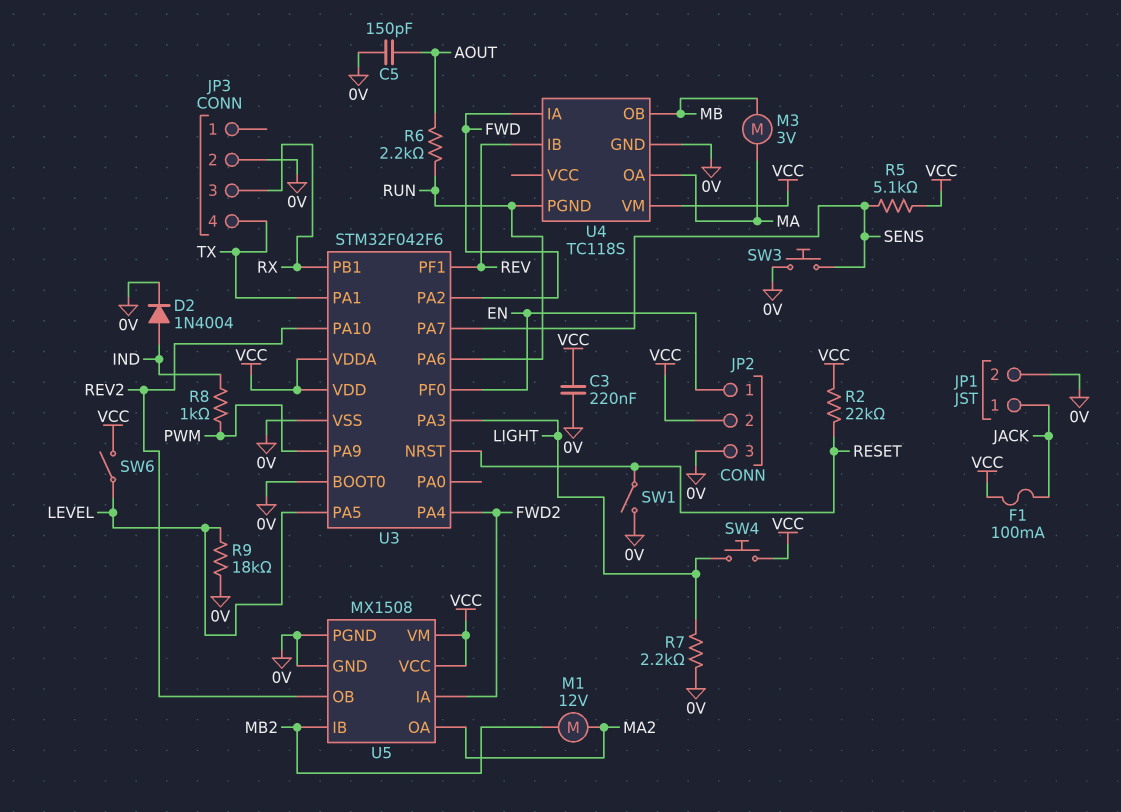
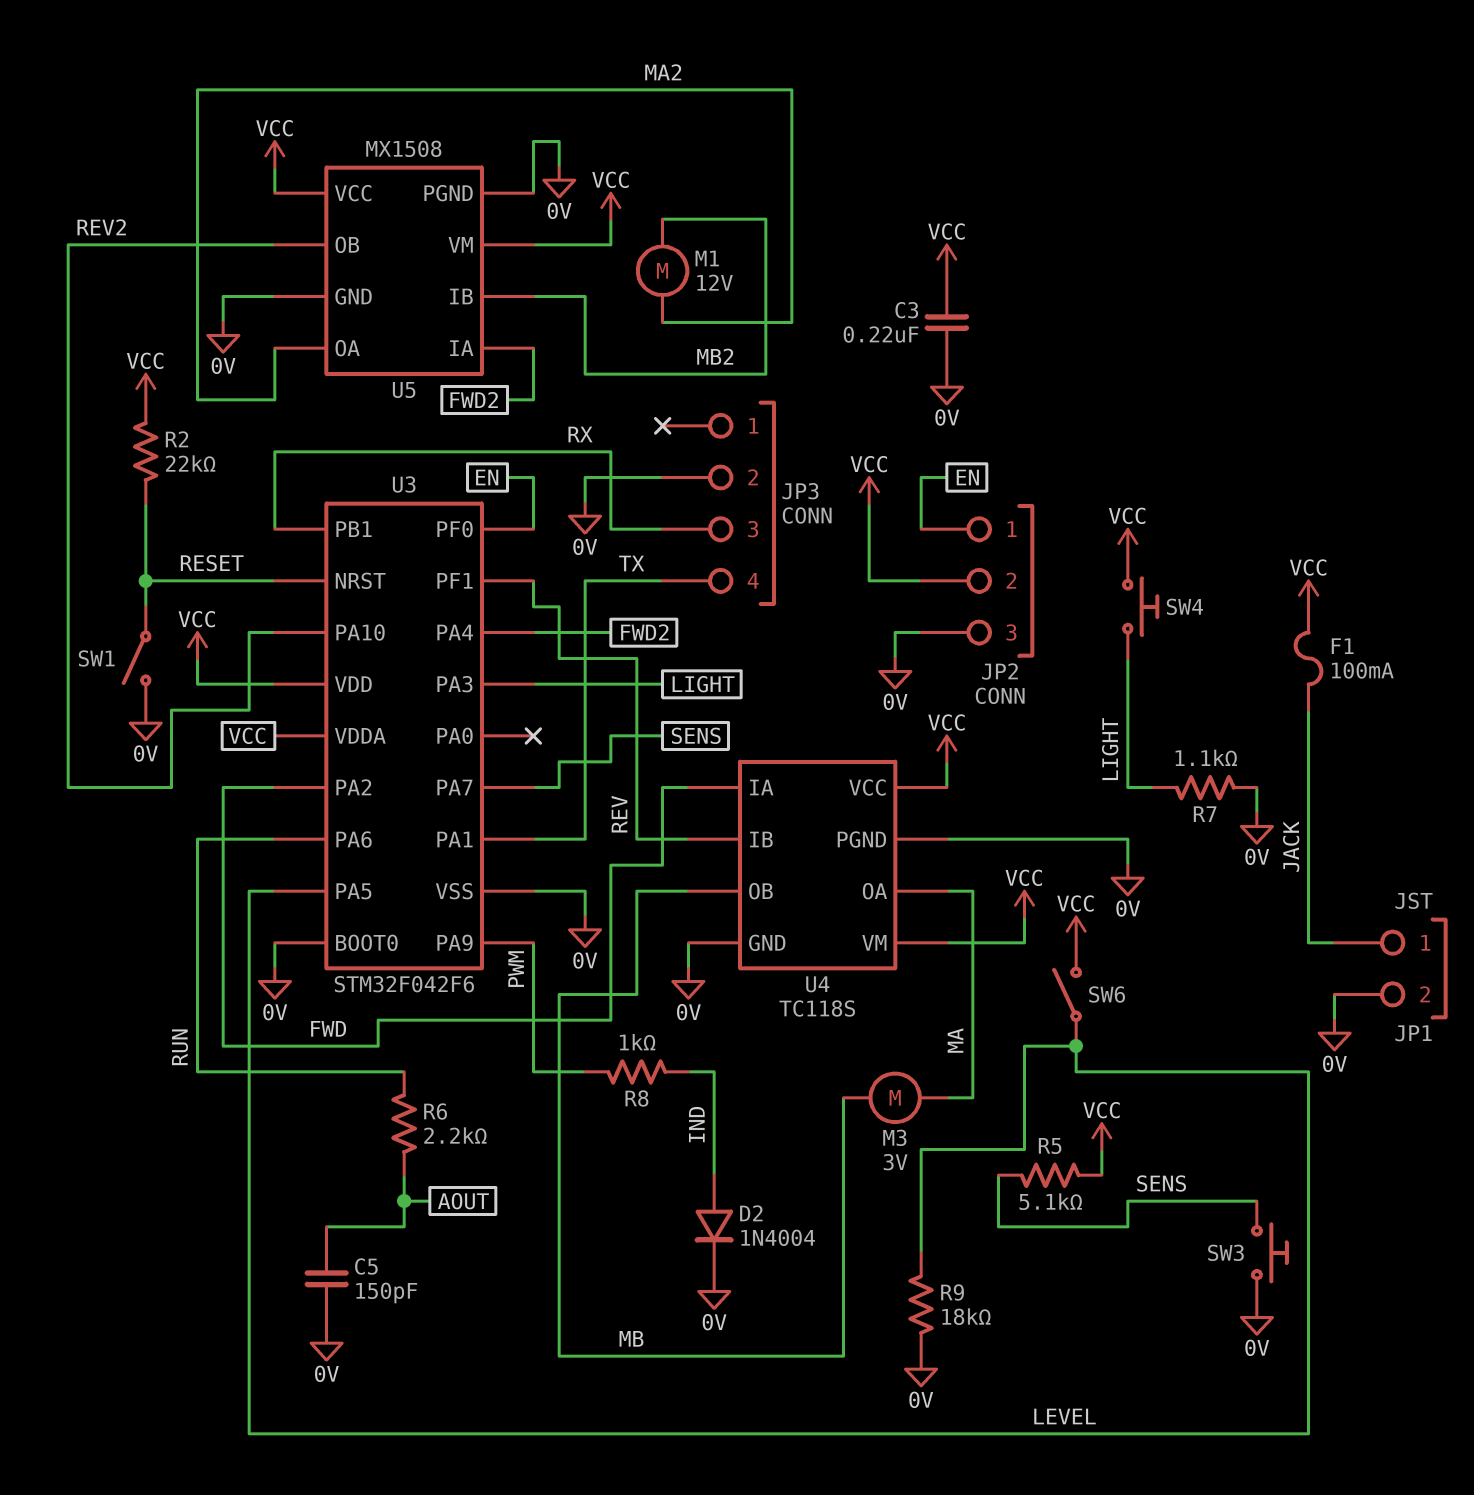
R7: 2.2k (0V, LIGHT) -> 1.1k (0V, LIGHT)
U4 pin PGND: RUN -> 0V
U4 pin VCC: none -> VCC

